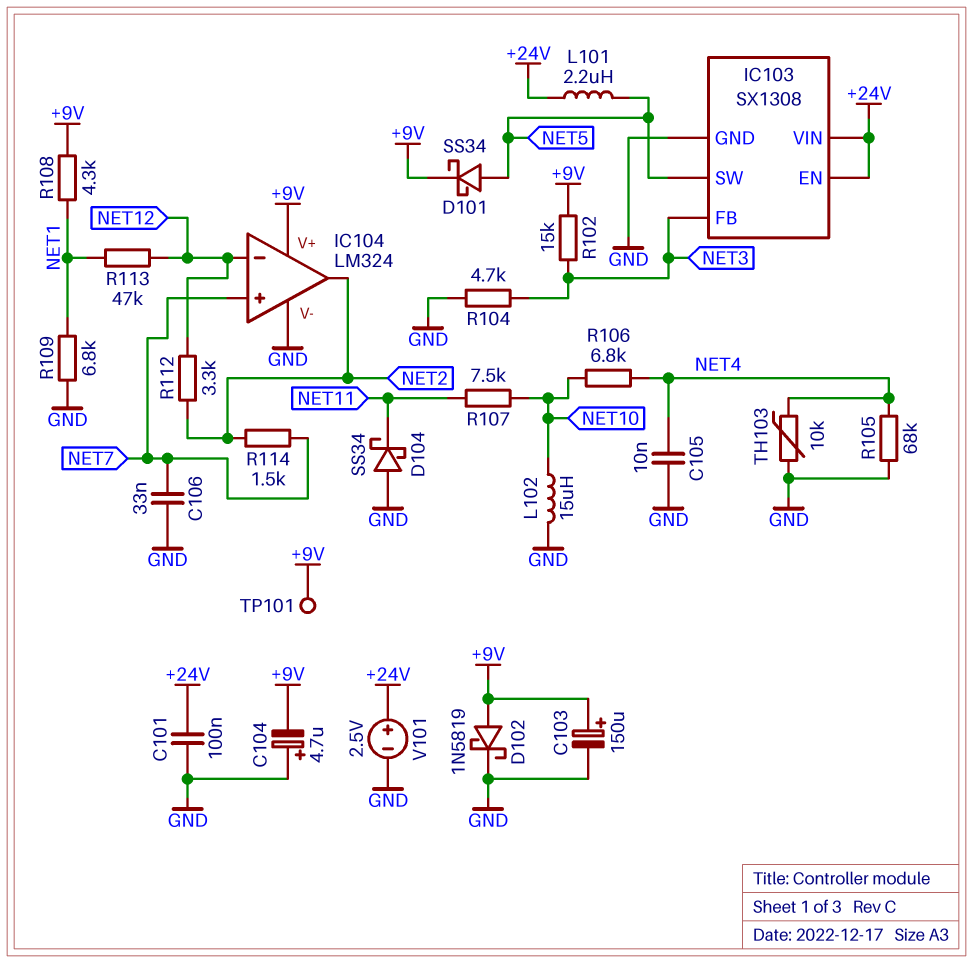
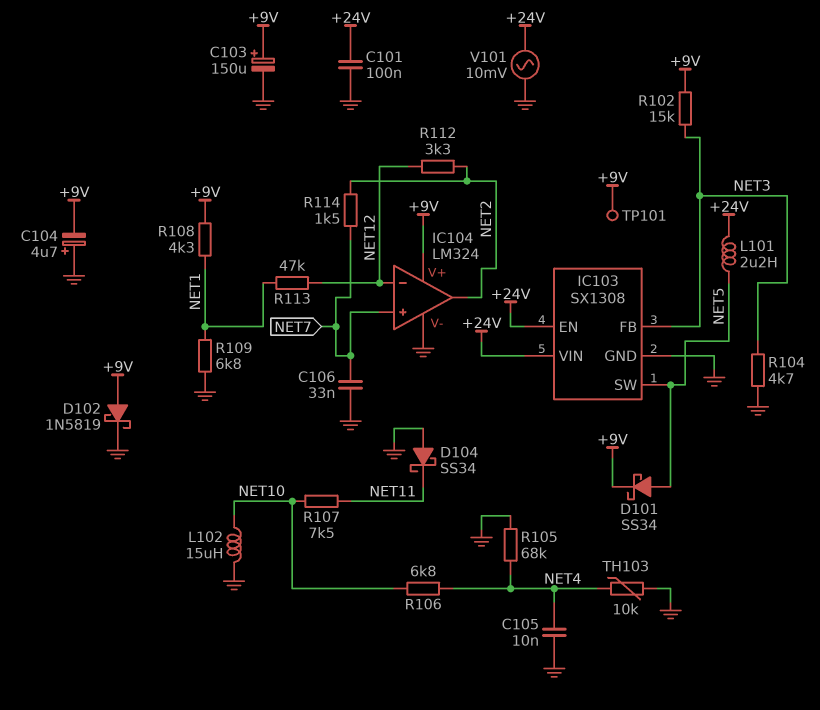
V101: 2.5V (plus +24V, minus GND) -> AC 10mV (+24V, GND)

